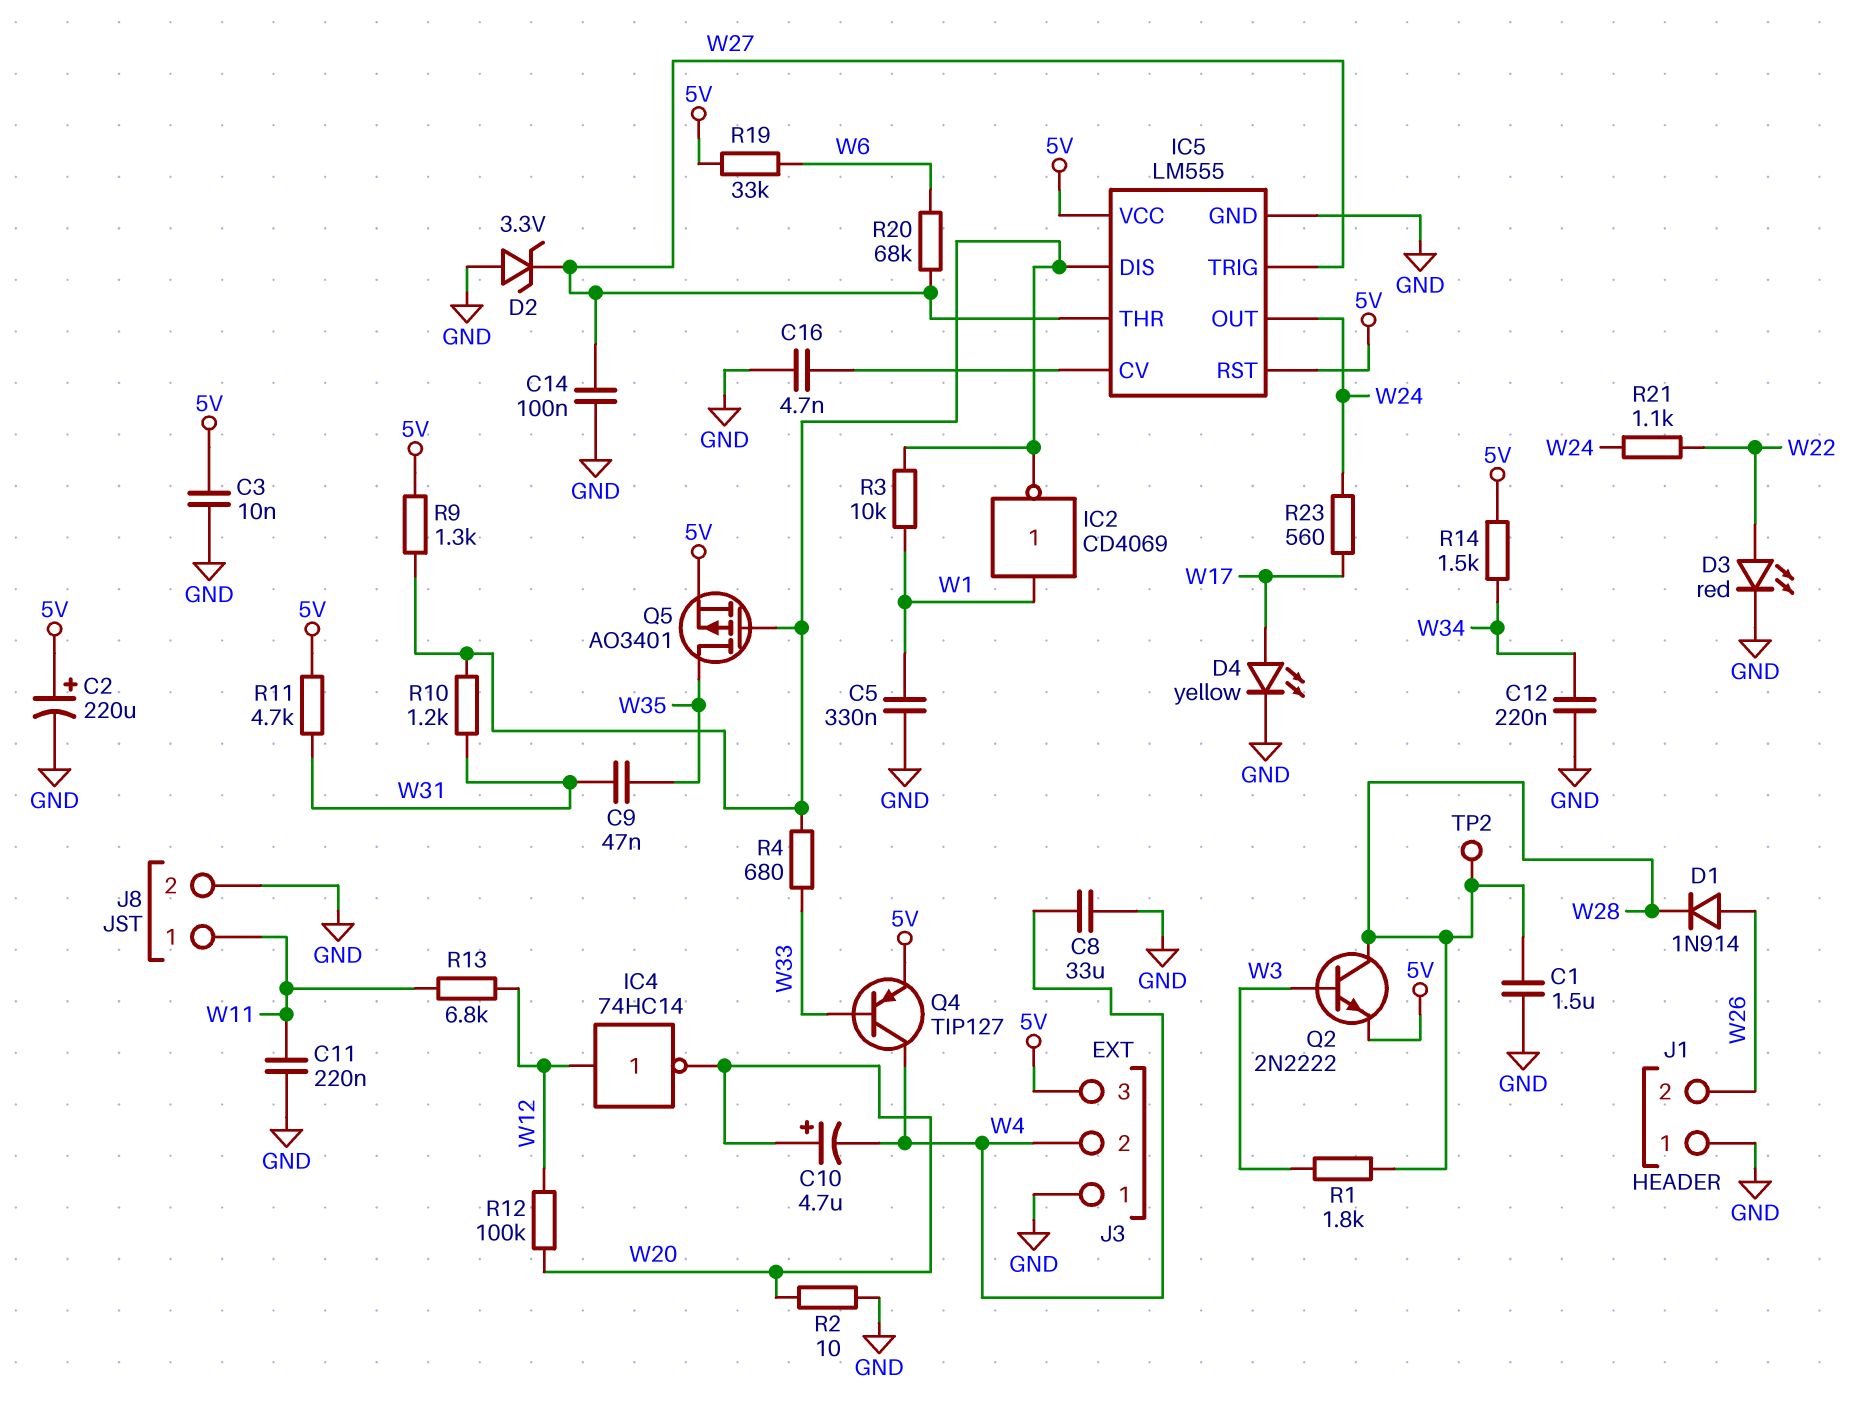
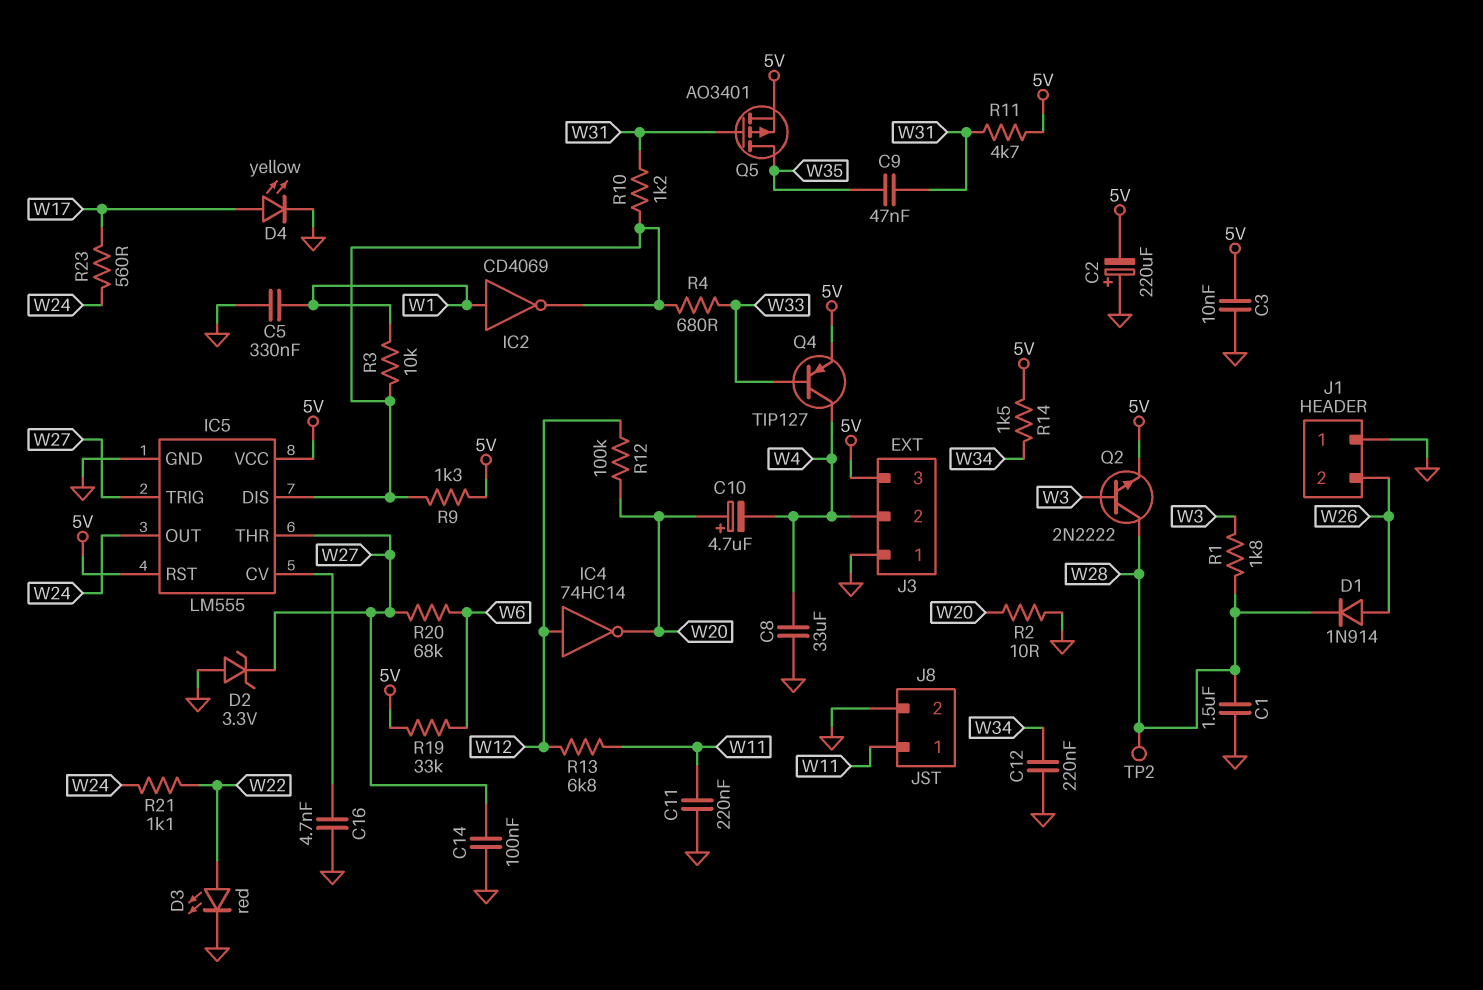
C2: 220uF (plus 5V, minus GND) -> 220uF (plus GND, minus 5V)
Q5: PMOS AO3401 (G IC5/DIS, D W35, S 5V) -> PMOS AO3401 (G W31, D W35, S 5V)

